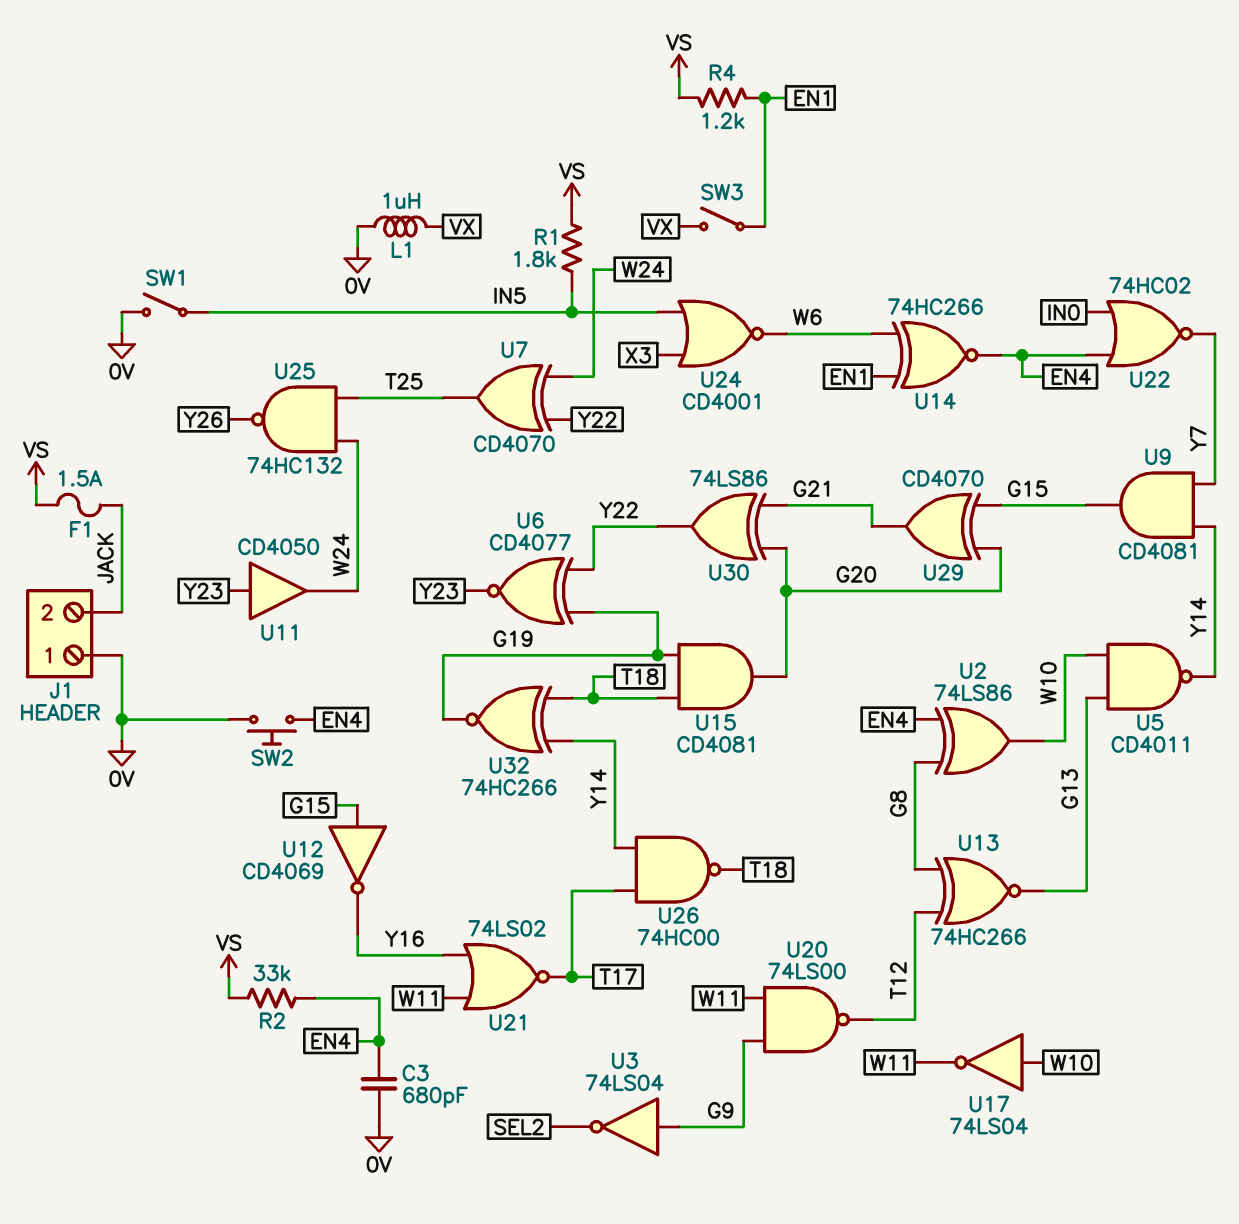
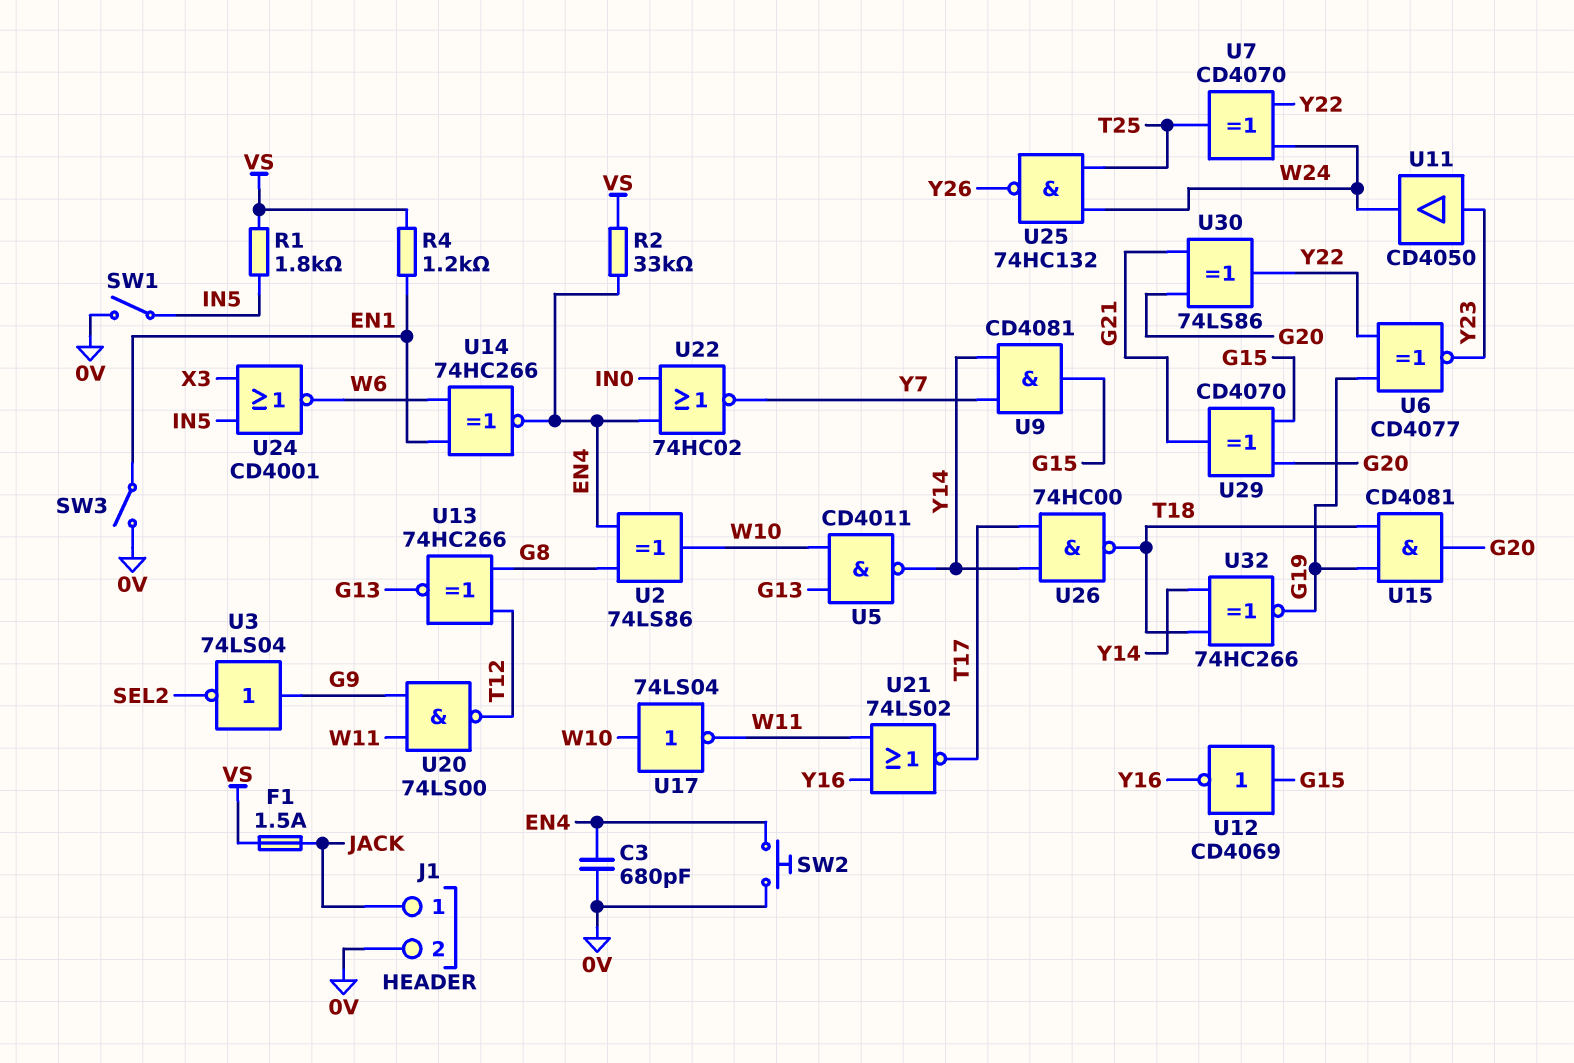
J1 pin 1: 0V -> JACK
J1 pin 2: JACK -> 0V
L1: 1uH (0V, VX) -> none
SW3: switch (EN1, VX) -> switch (0V, EN1)

